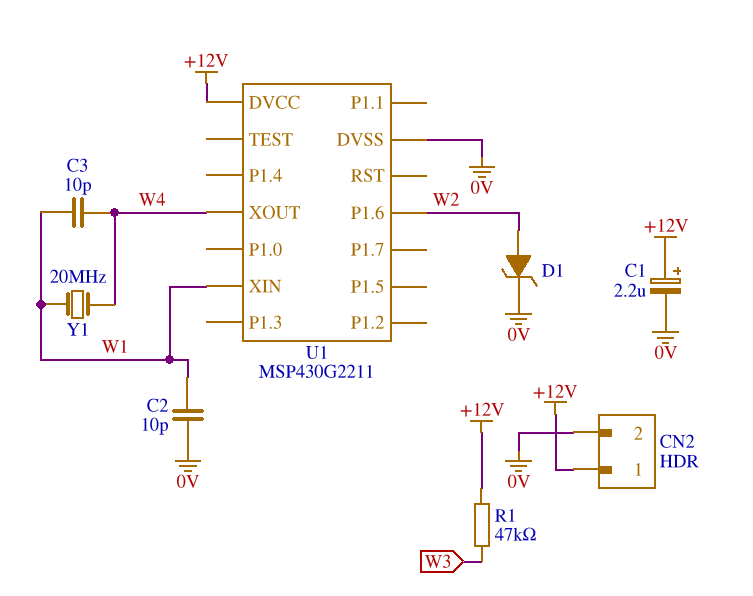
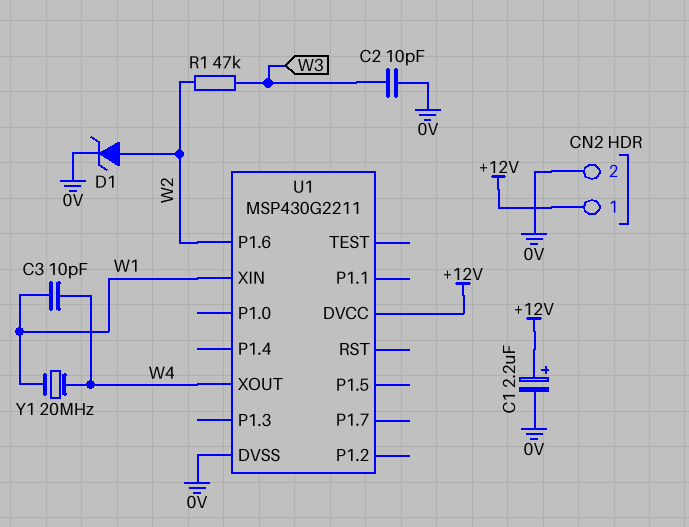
C2: 10pF (0V, W1) -> 10pF (0V, W3)
R1: 47k (+12V, W3) -> 47k (W2, W3)

